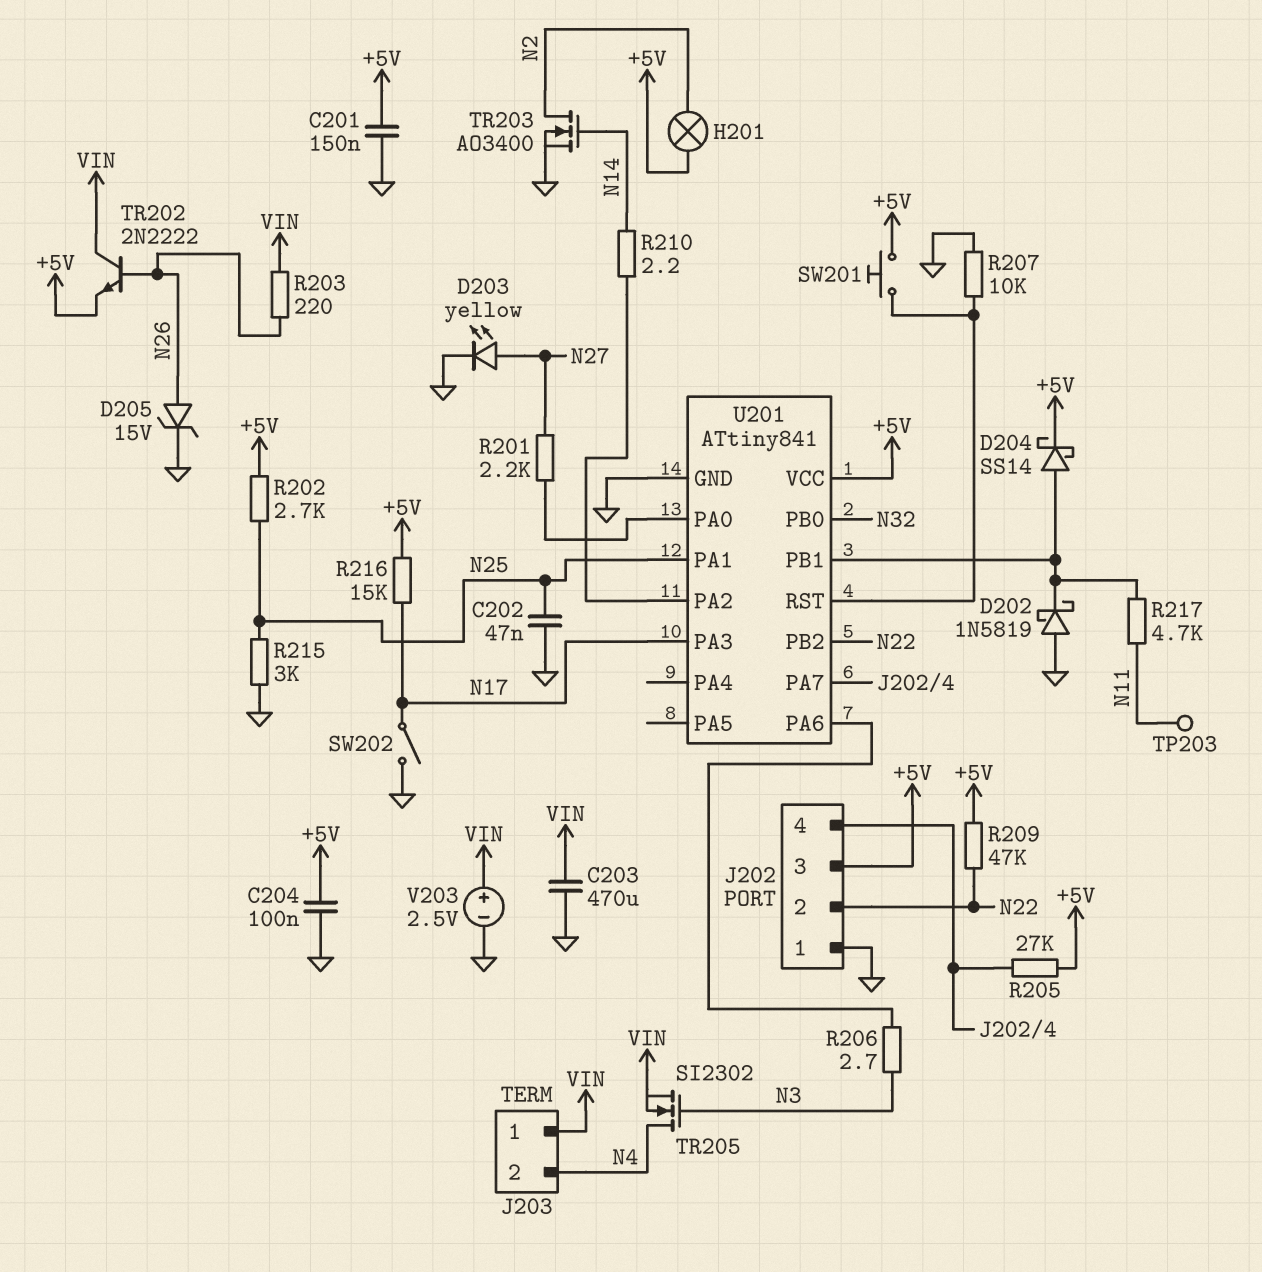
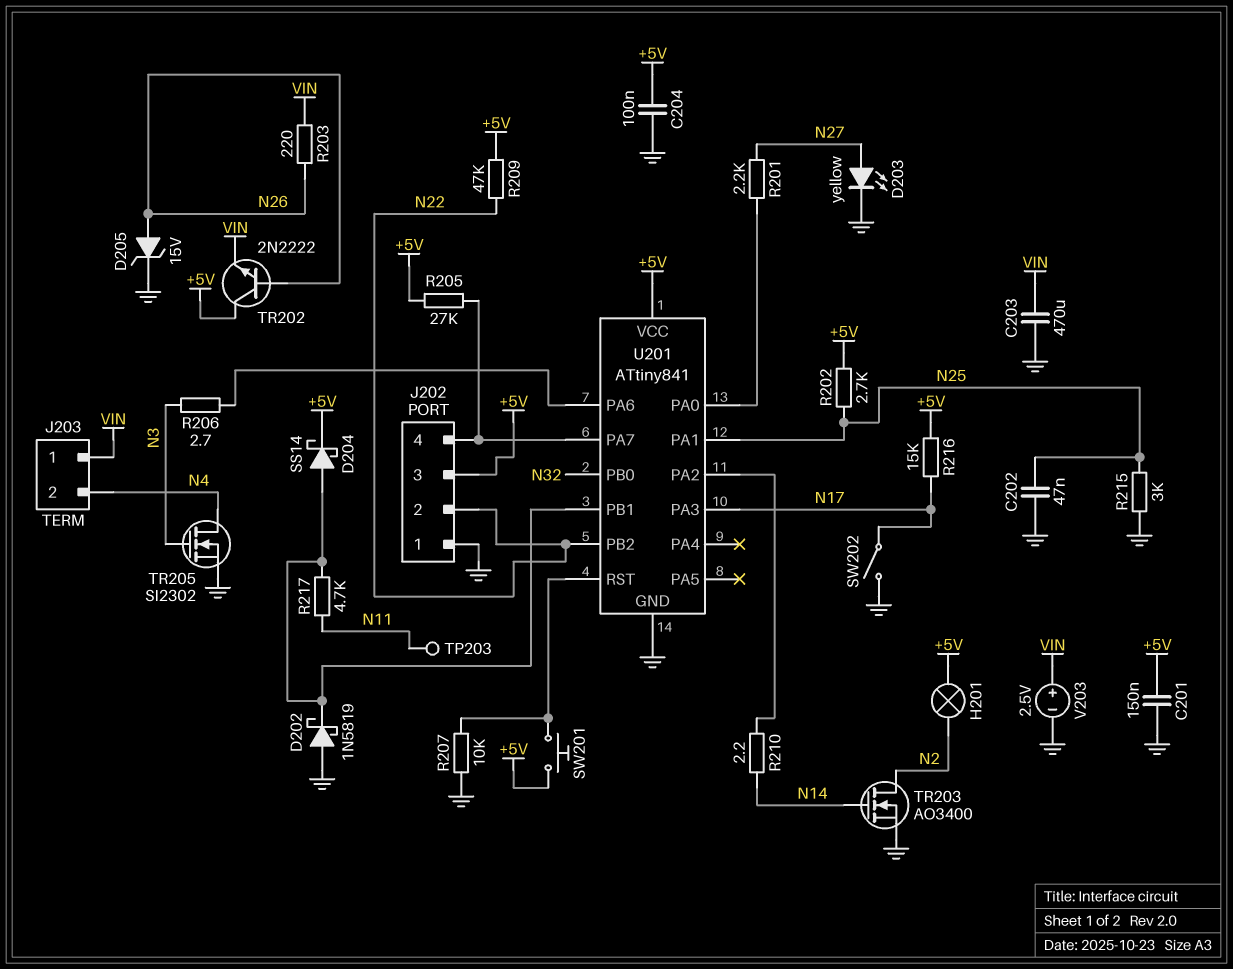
TR202: NPN 2N2222 (B N26, C VIN, E +5V) -> NPN 2N2222 (B N26, C +5V, E VIN)
TR205: NMOS SI2302 (G N3, D N4, S VIN) -> NMOS SI2302 (G N3, D N4, S GND)

